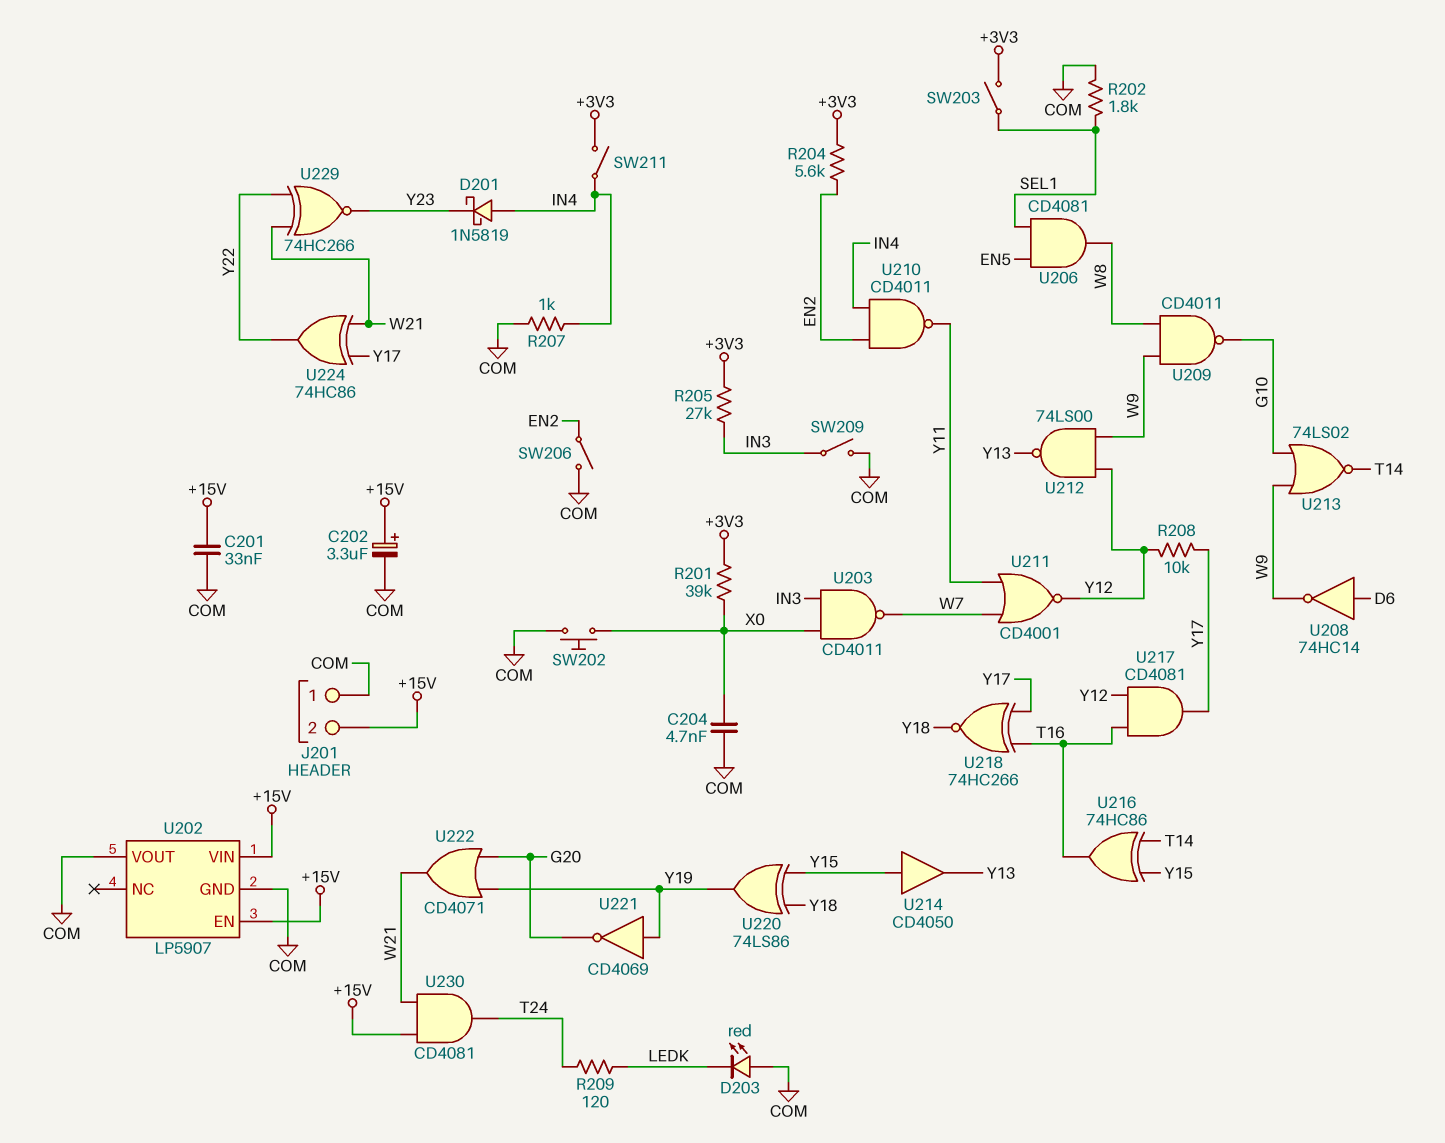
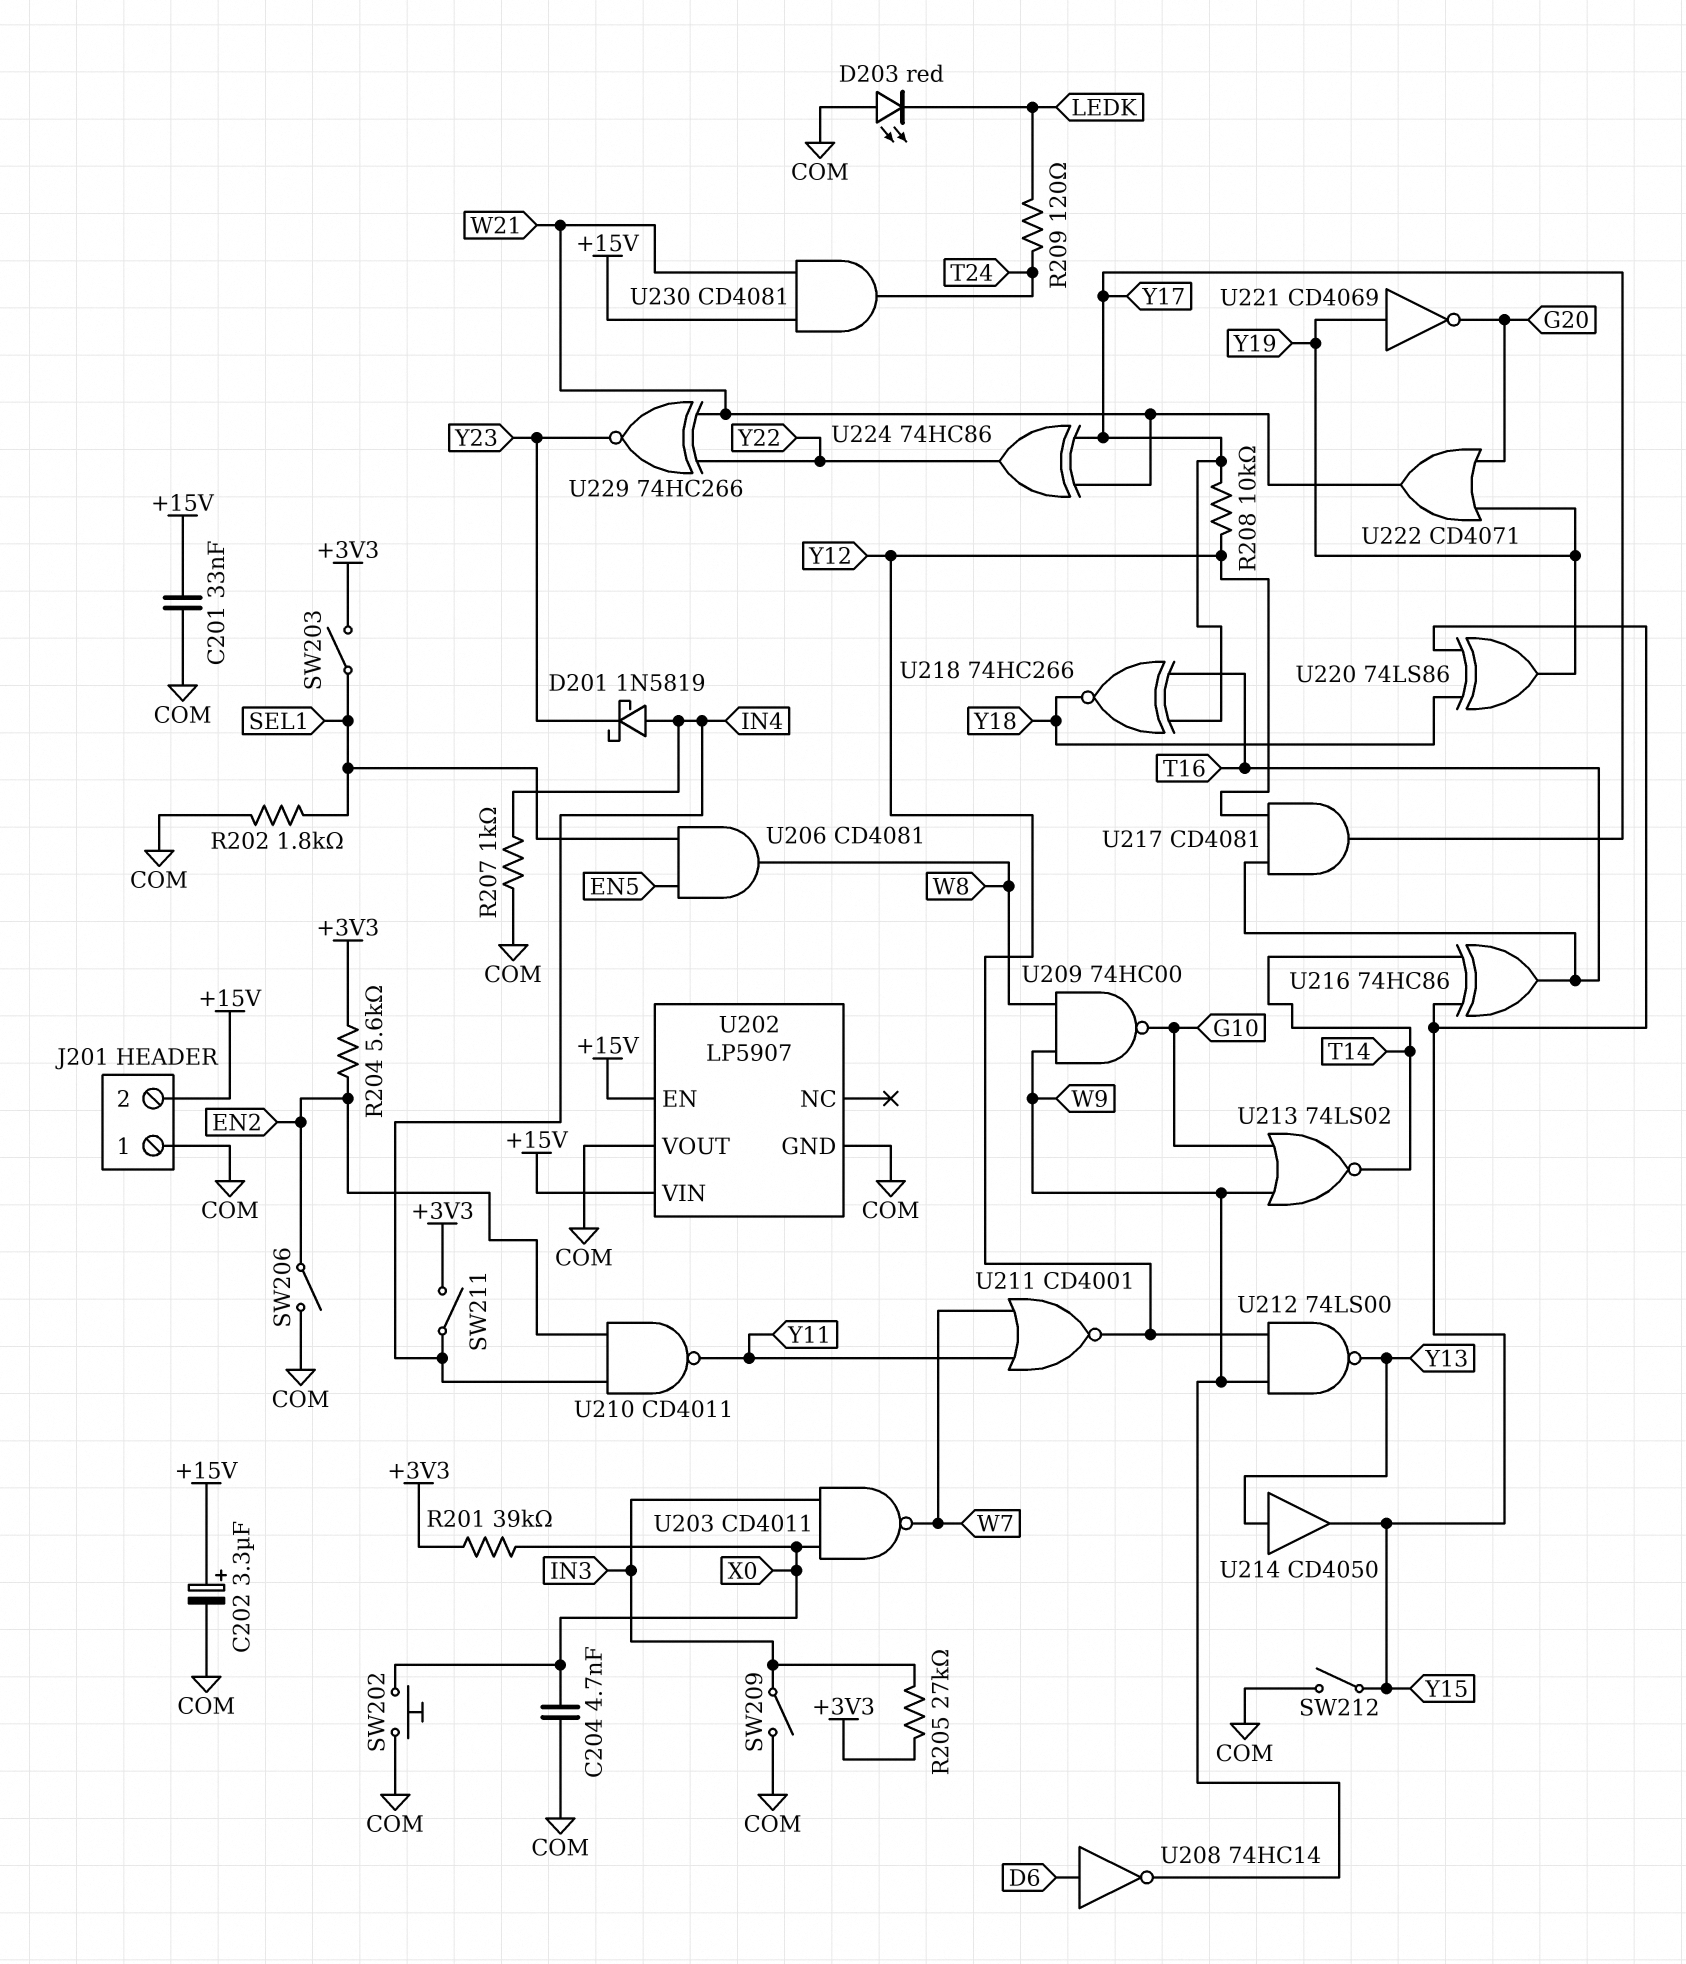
SW212: none -> switch (COM, Y15)
U209: NAND CD4011 (in W8, in W9, out G10) -> NAND 74HC00 (in W8, in W9, out G10)
U214: buffer CD4050 (in Y15, out Y13) -> buffer CD4050 (in Y13, out Y15)

